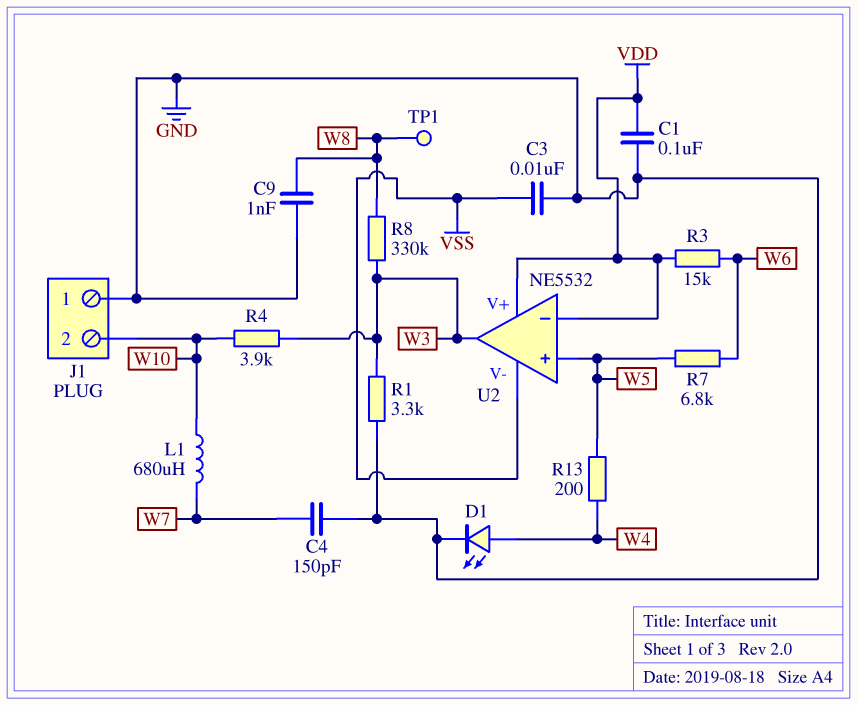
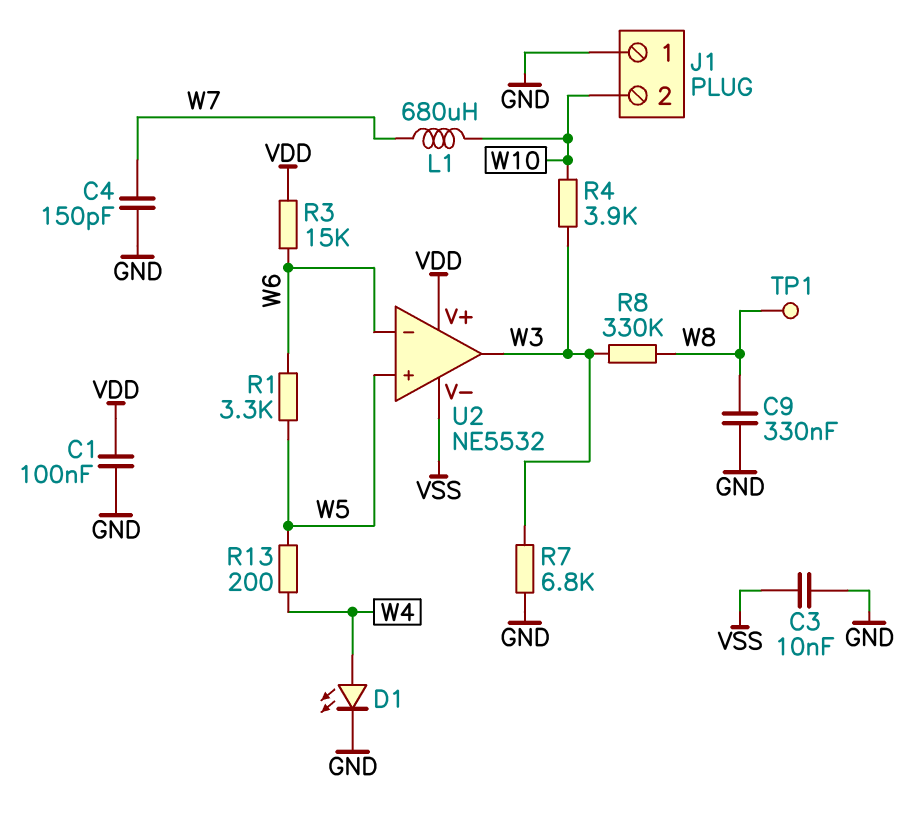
C9: 1nF (GND, W8) -> 330nF (GND, W8)
R1: 3.3k (GND, W3) -> 3.3k (W5, W6)
R7: 6.8k (W5, W6) -> 6.8k (GND, W3)
U2 pin in-: VDD -> W6

